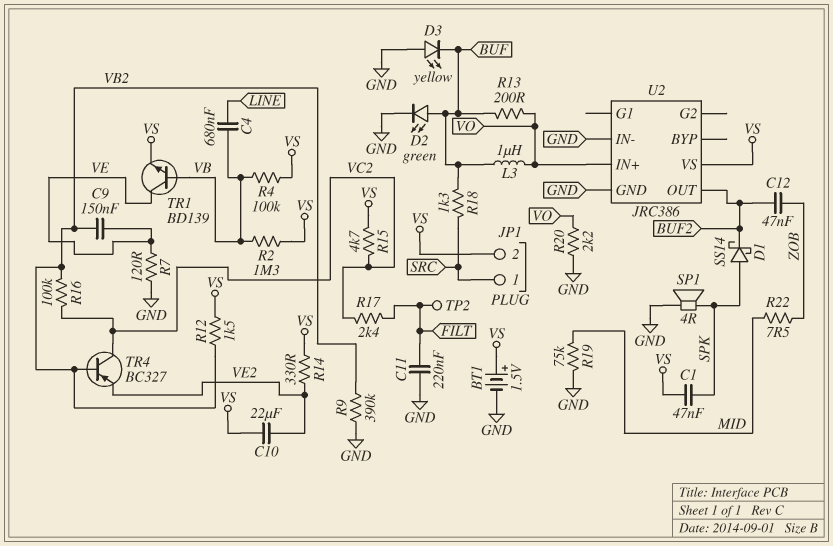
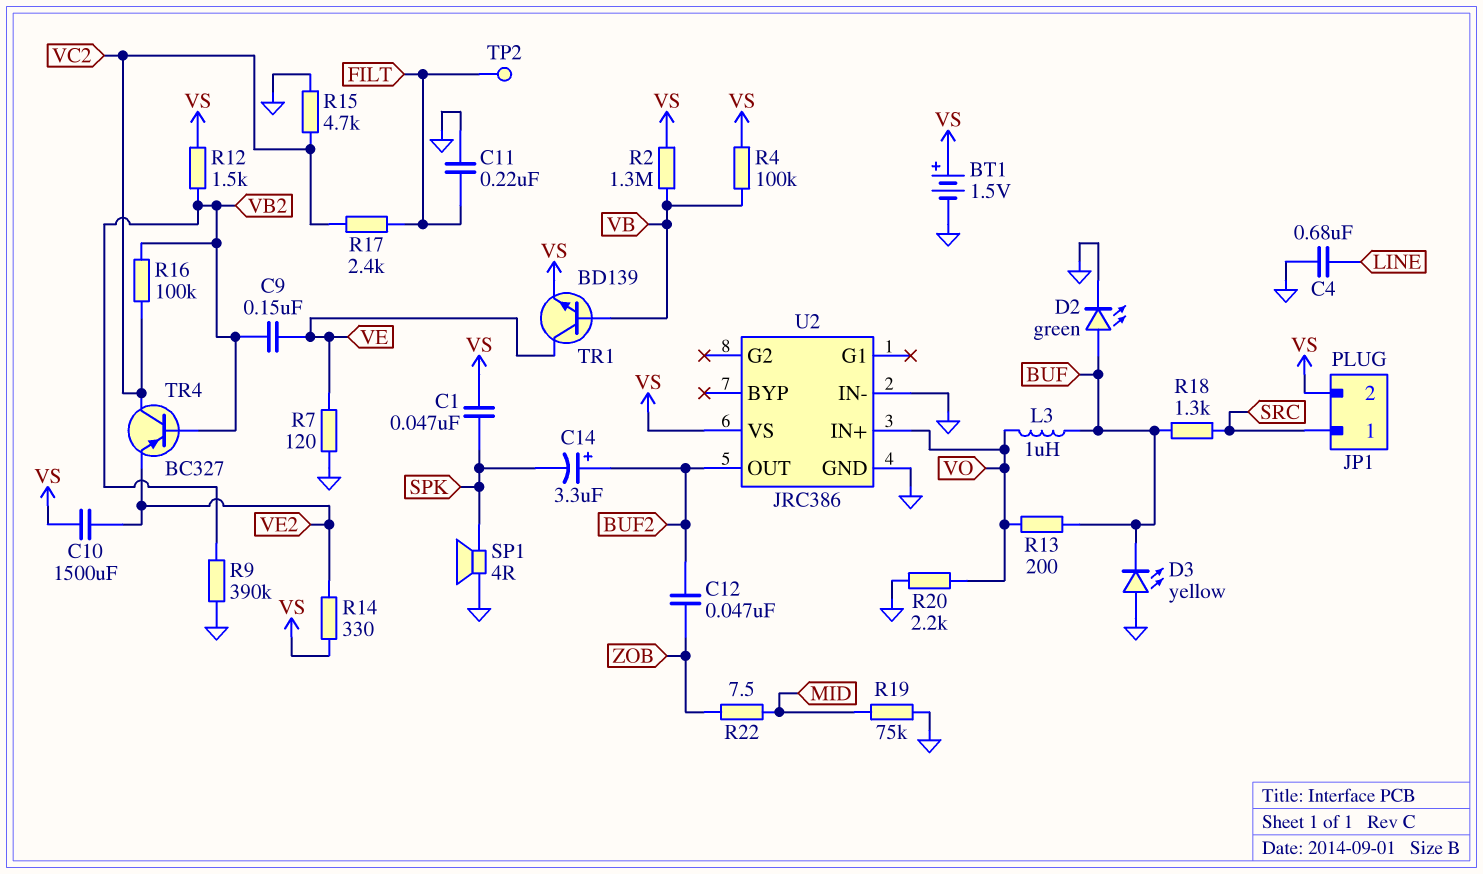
C4: 680nF (LINE, VB) -> 680nF (GND, LINE)
C10: 22uF (VE2, VS) -> 1500uF (VE2, VS)
C14: none -> 3.3uF (plus BUF2, minus SPK)
D1: schottky SS14 (A SPK, K BUF2) -> none
R15: 4.7k (VC2, VS) -> 4.7k (GND, VC2)

